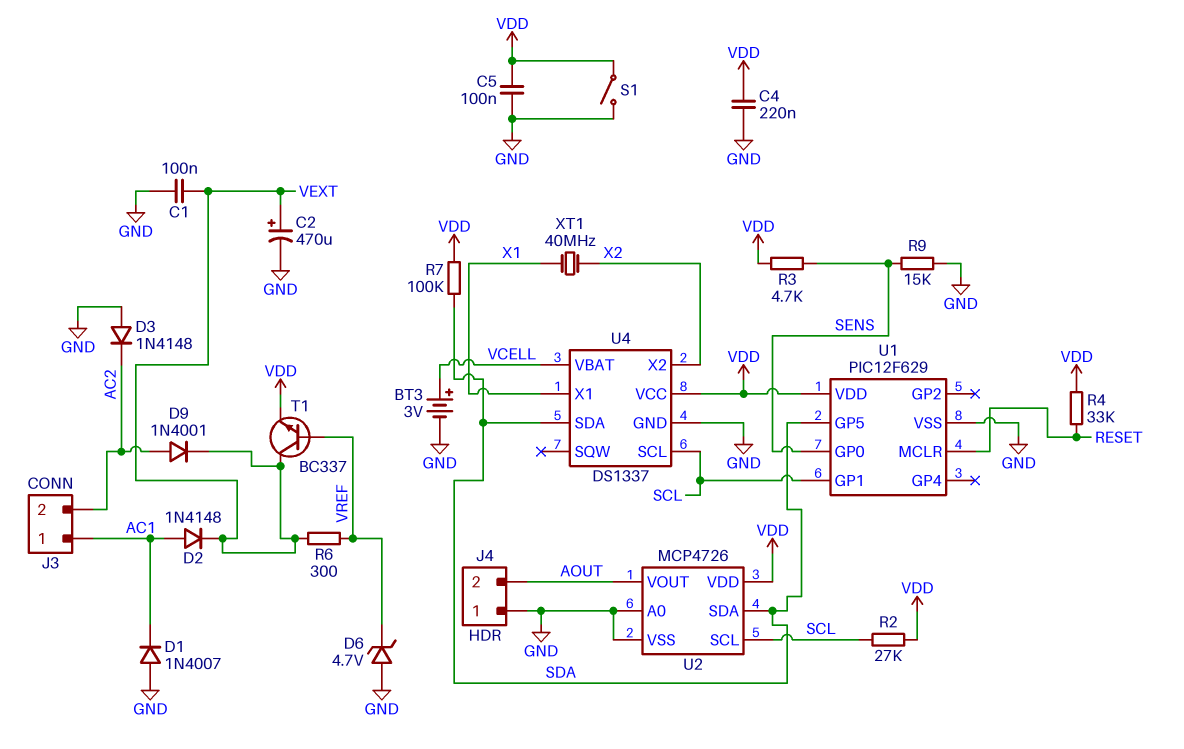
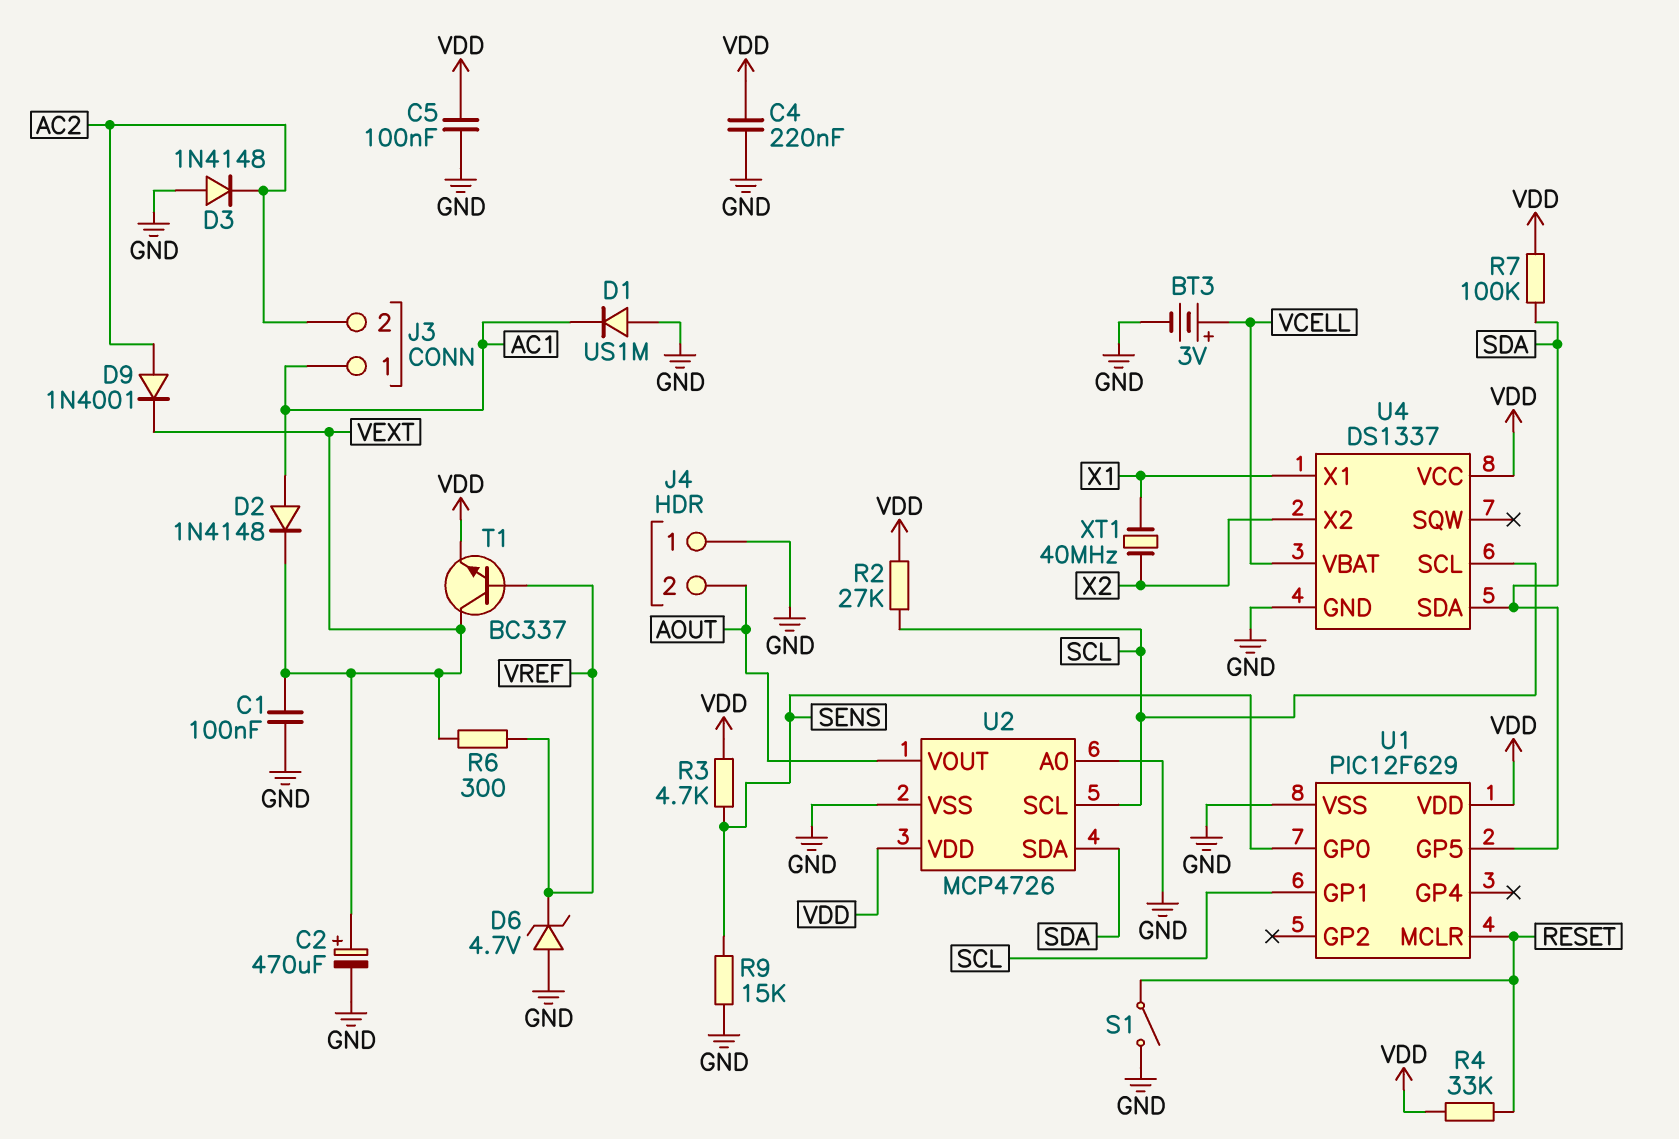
D1: diode 1N4007 (A GND, K AC1) -> diode US1M (A GND, K AC1)
S1: switch (GND, VDD) -> switch (GND, RESET)

